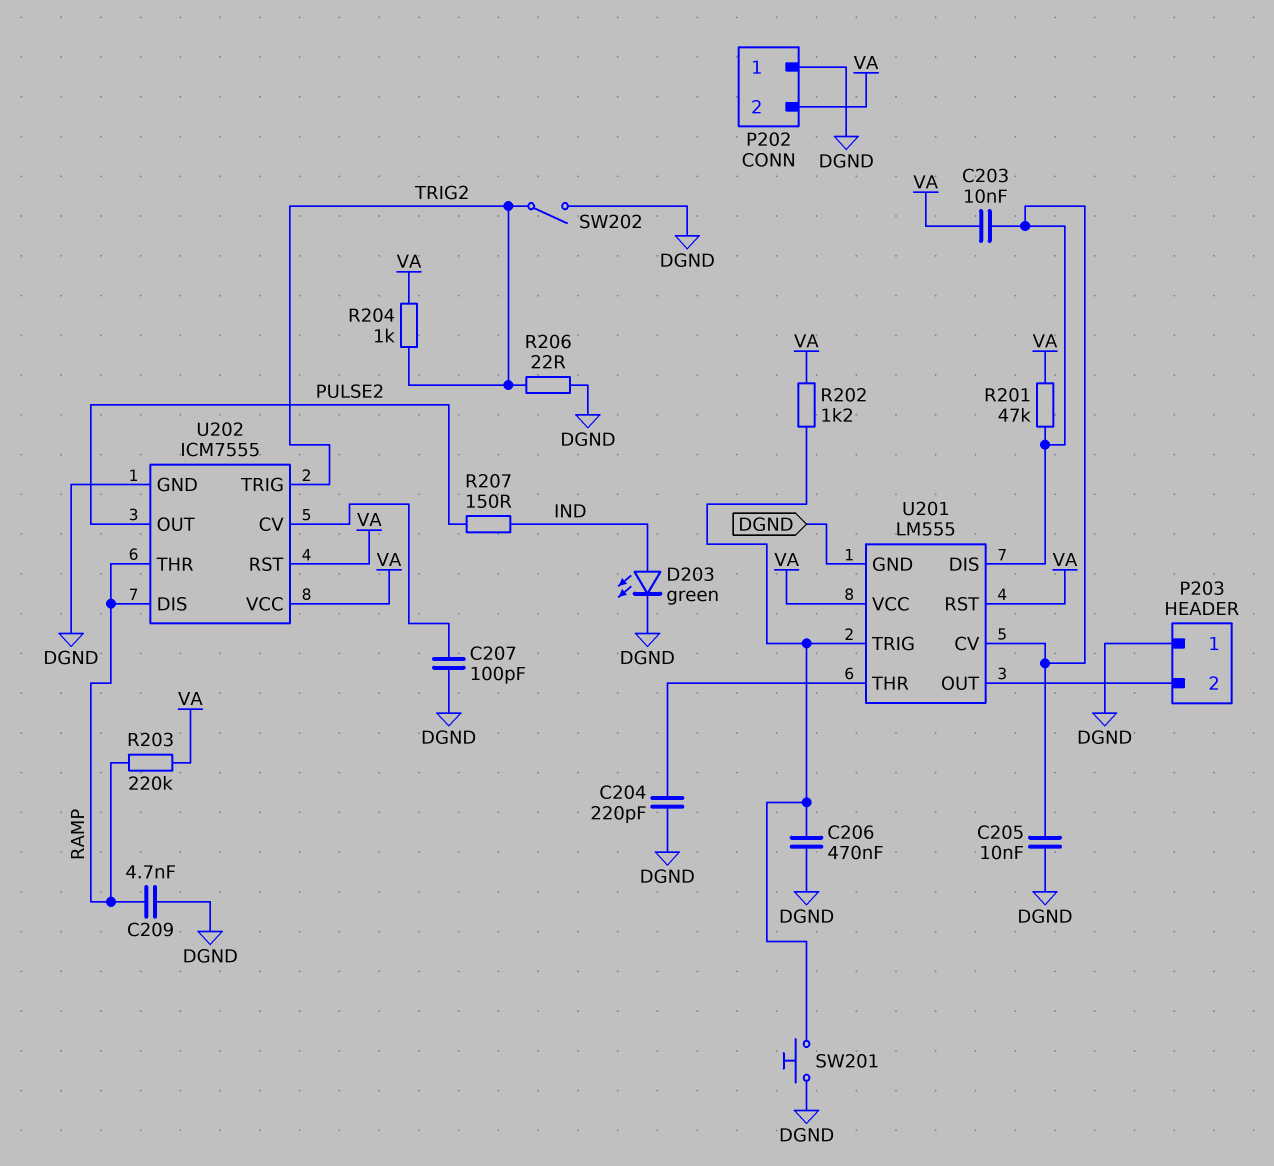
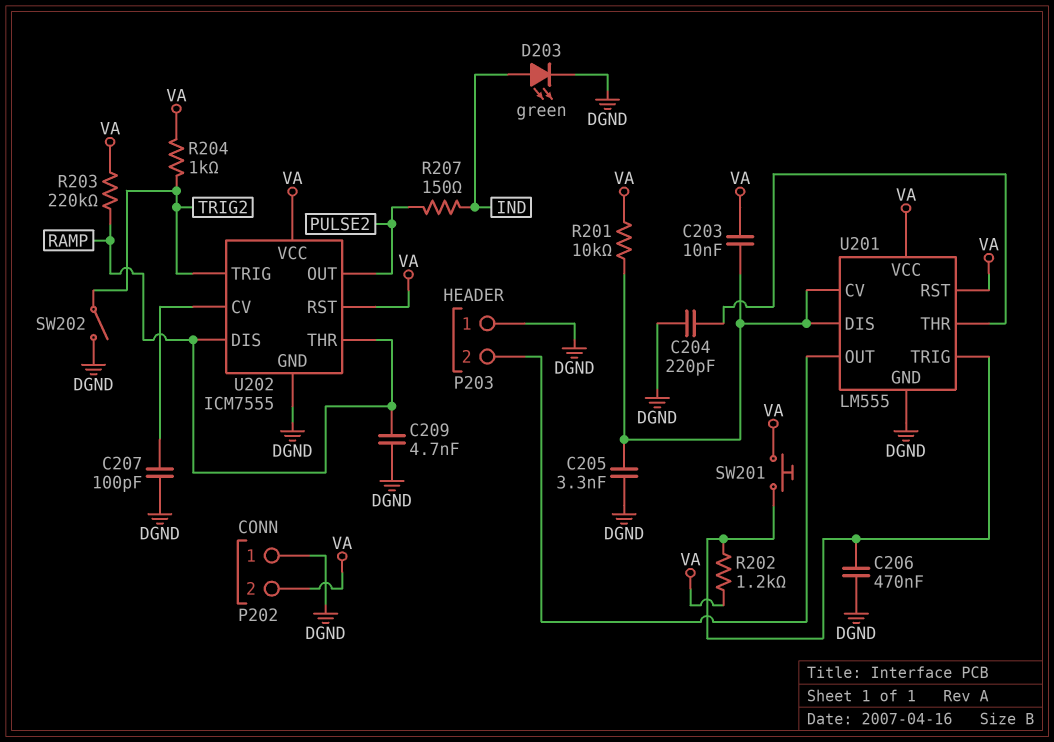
C205: 10nF (DGND, U201/CV) -> 3.3nF (DGND, U201/CV)
R201: 47k (U201/CV, VA) -> 10k (U201/CV, VA)
R206: 22 (DGND, TRIG2) -> none
SW201: button (DGND, U201/TRIG) -> button (U201/TRIG, VA)

